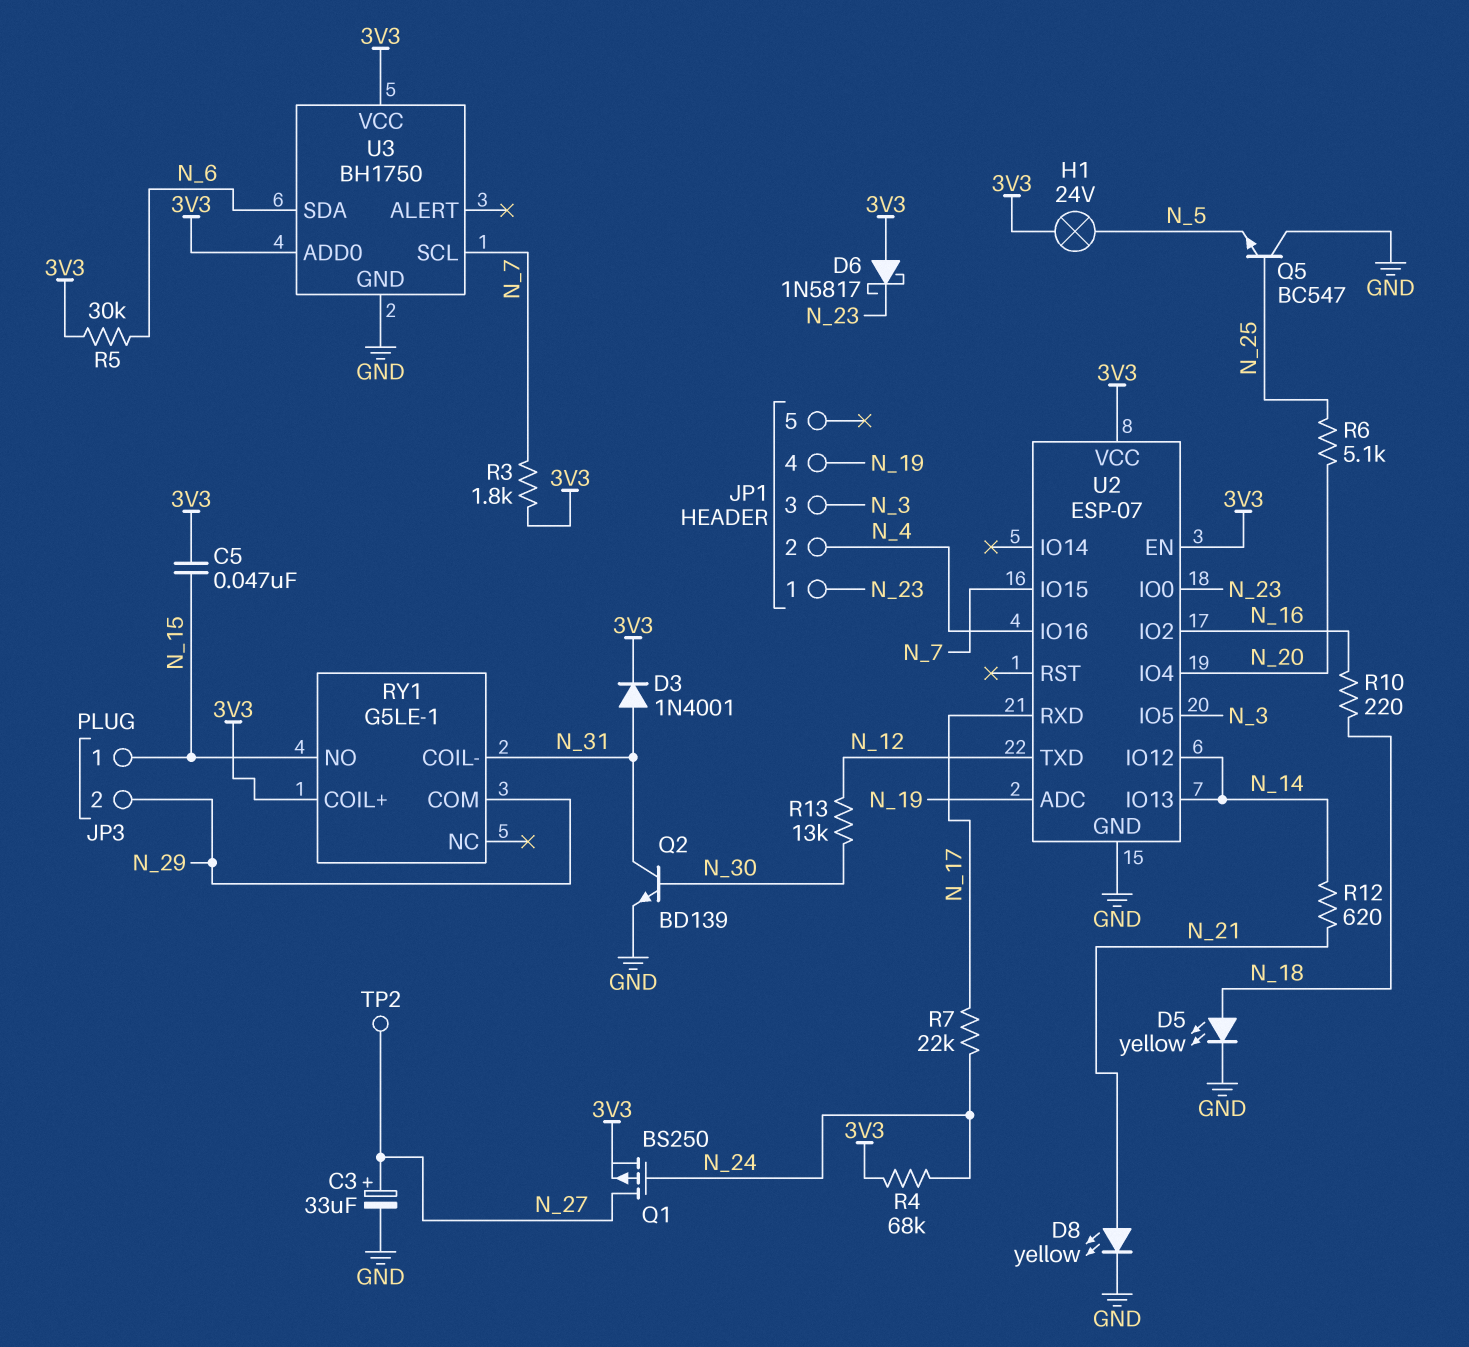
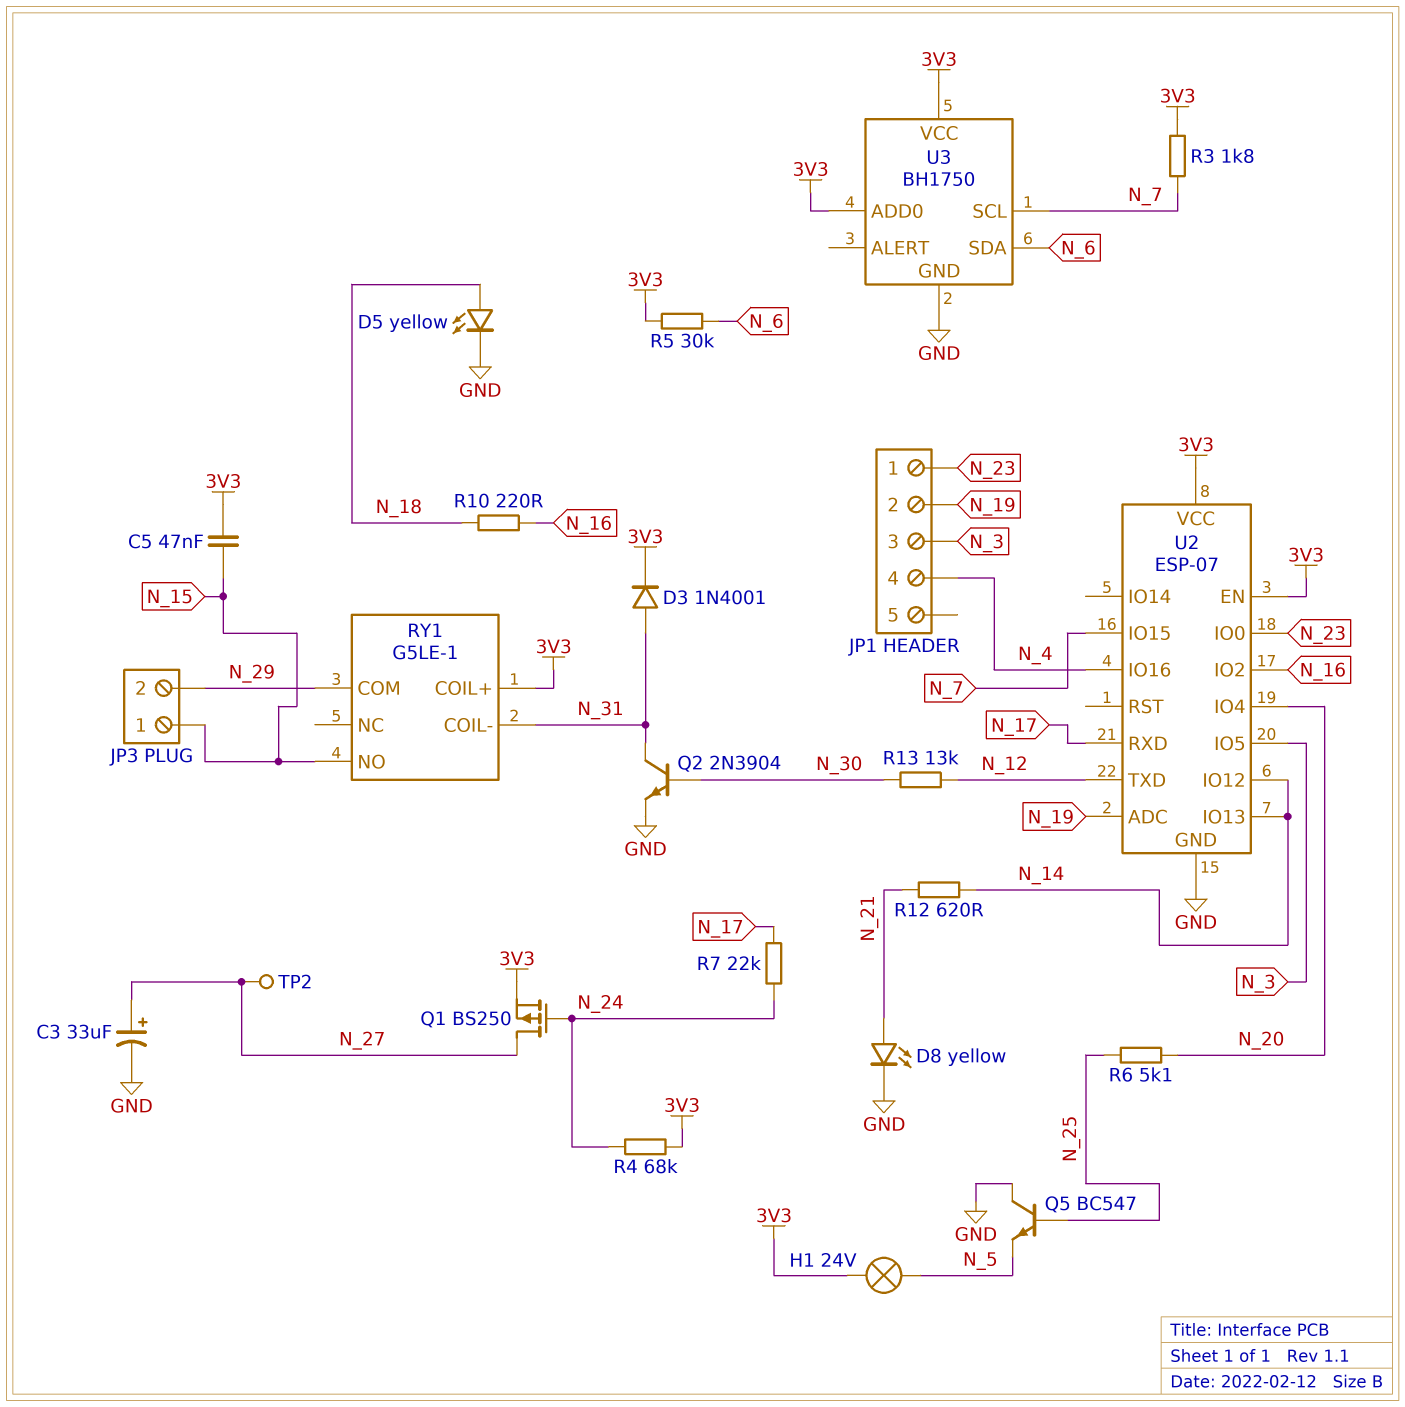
D6: schottky 1N5817 (A 3V3, K N_23) -> none
JP1 pin 2: N_4 -> N_19
JP1 pin 4: N_19 -> N_4
Q2: NPN BD139 (B N_30, C N_31, E GND) -> NPN 2N3904 (B N_30, C N_31, E GND)

